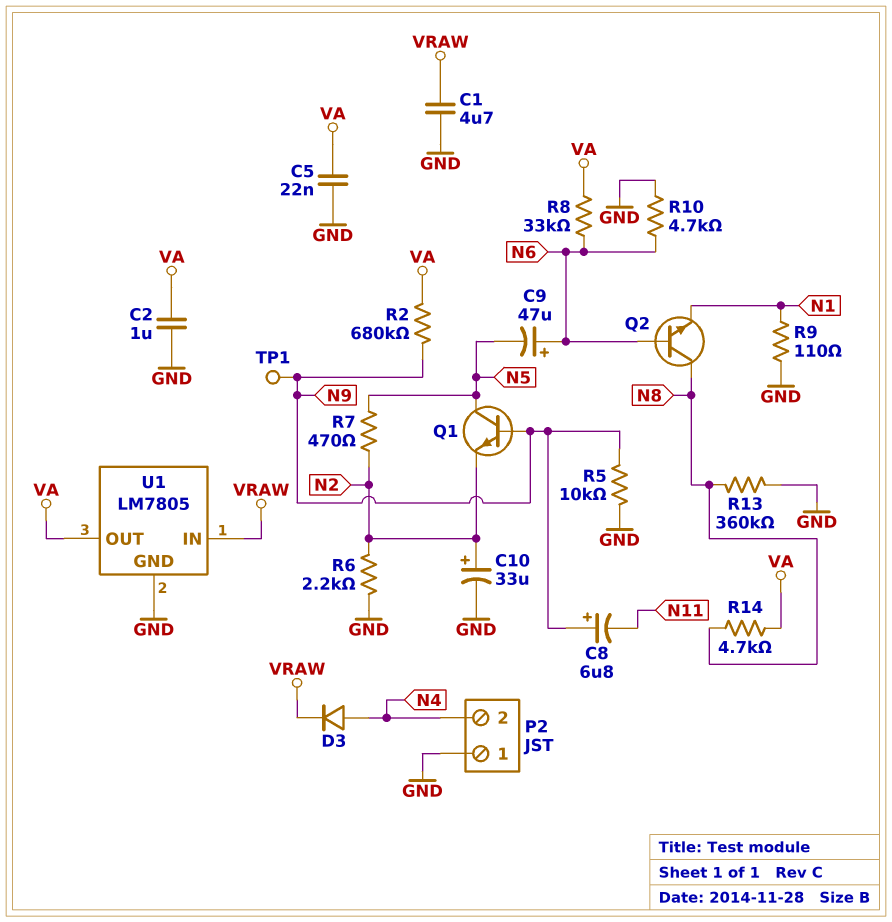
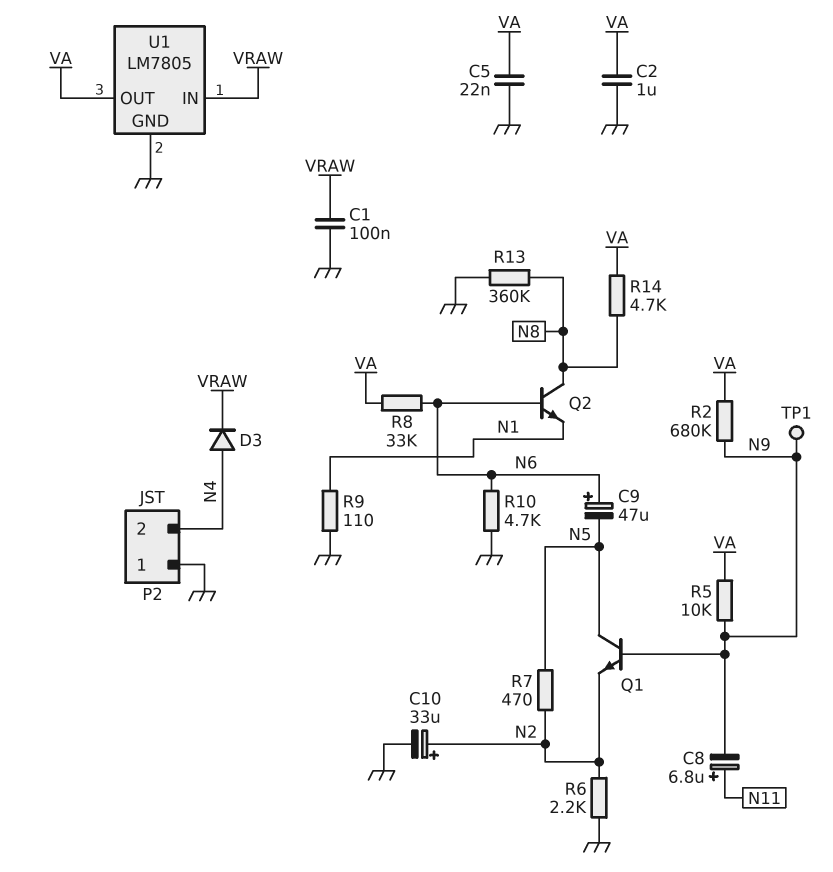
C1: 4.7uF (GND, VRAW) -> 100nF (GND, VRAW)
C8: 6.8uF (plus N9, minus N11) -> 6.8uF (plus N11, minus N9)
R5: 10k (GND, N9) -> 10k (N9, VA)

